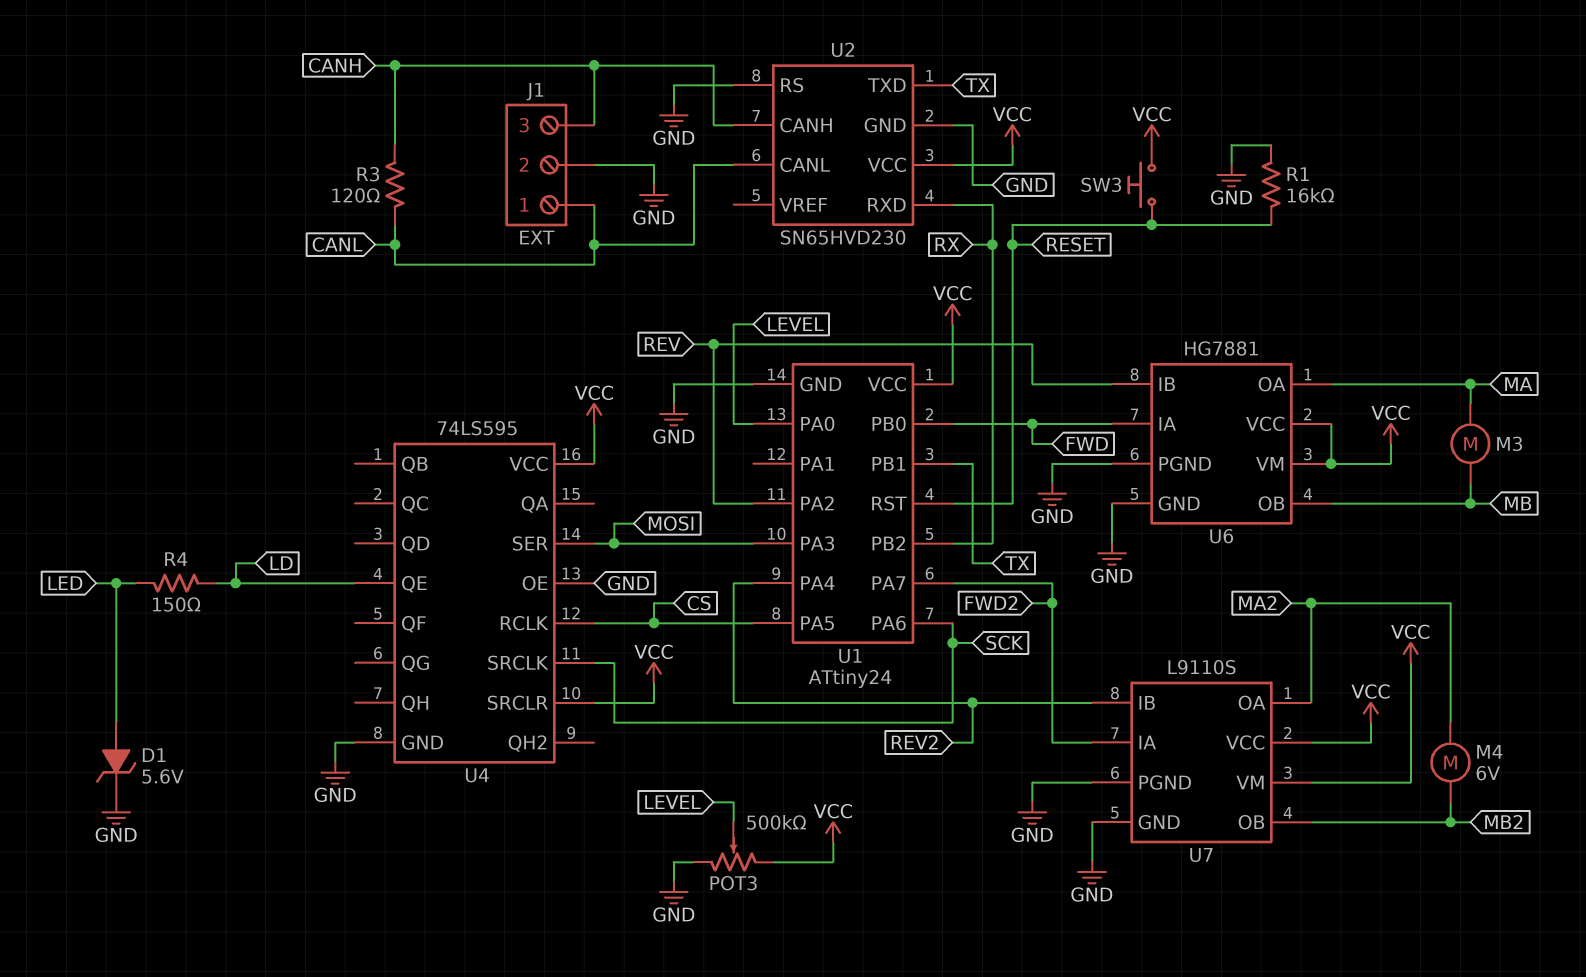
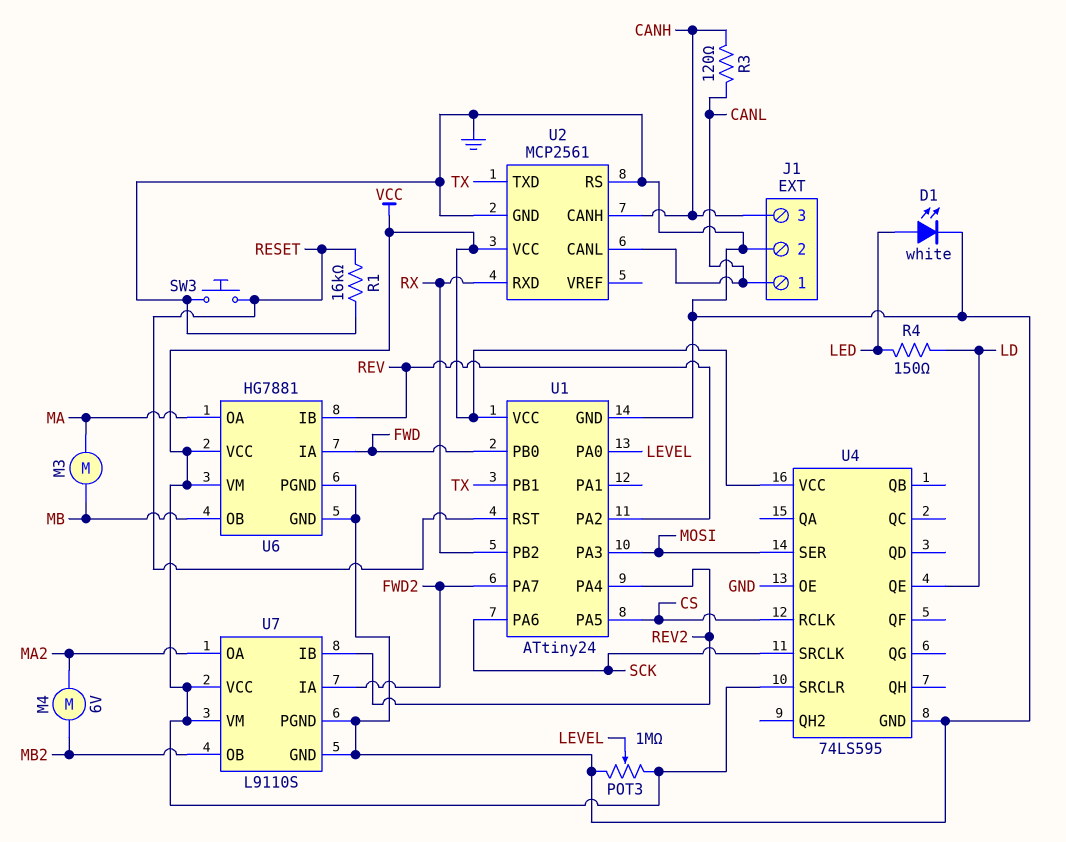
D1: zener 5.6V (A LED, K GND) -> LED white (A LED, K GND)
POT3: 500k (GND, VCC, wiper LEVEL) -> 1M (GND, VCC, wiper LEVEL)
SW3: button (RESET, VCC) -> button (GND, RESET)
U2: SN65HVD230 -> MCP2561

